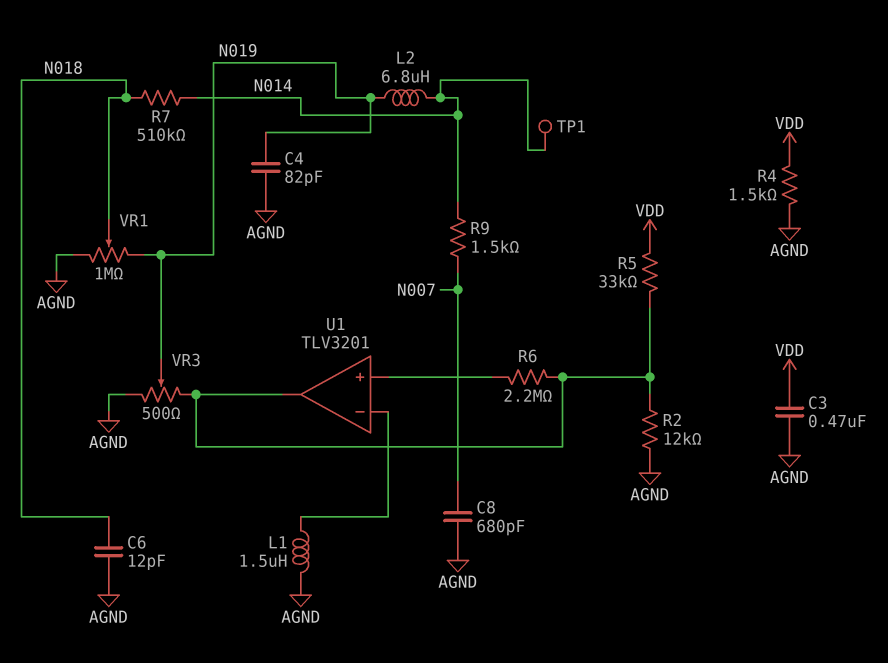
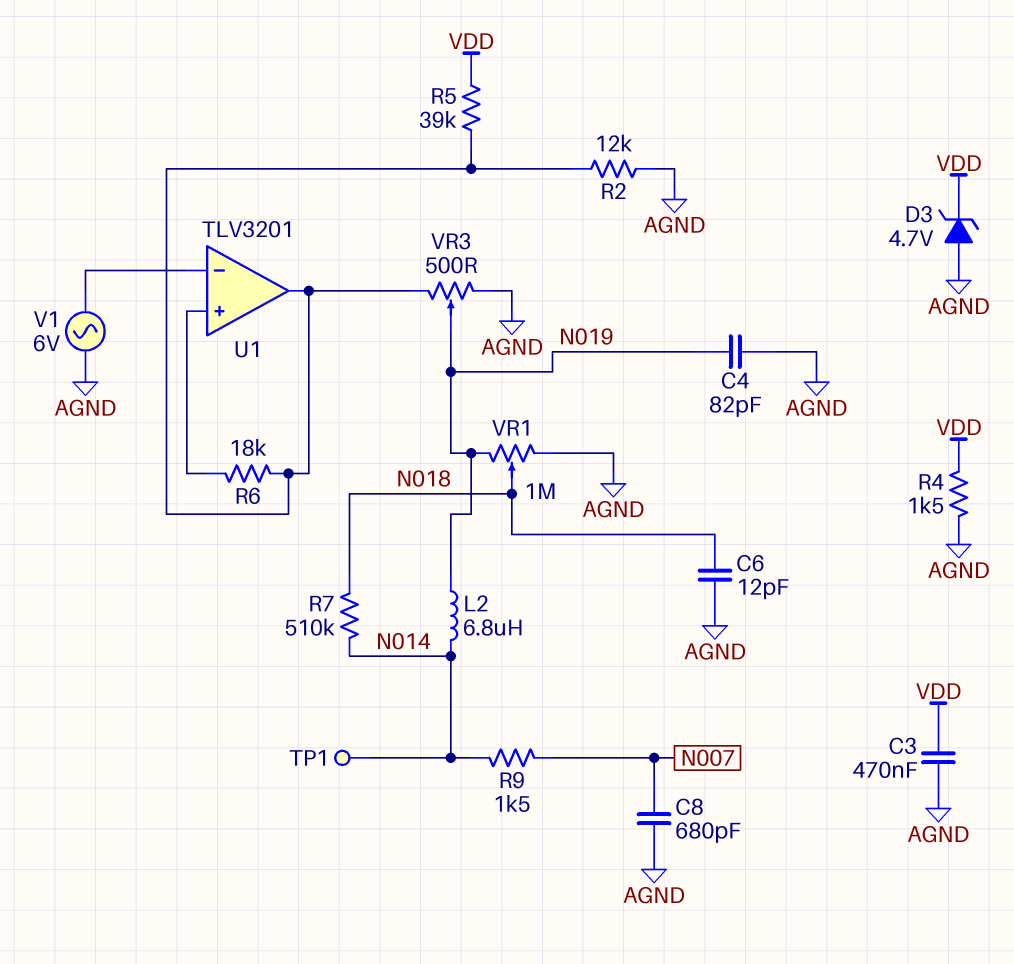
D3: none -> zener 4.7V (A AGND, K VDD)
L1: 1.5uH (AGND, U1/in-) -> none
R5: 33k (U1/out, VDD) -> 39k (U1/out, VDD)
R6: 2.2M (U1/in+, U1/out) -> 18k (U1/in+, U1/out)
V1: none -> AC 6V (AGND, U1/in-)

